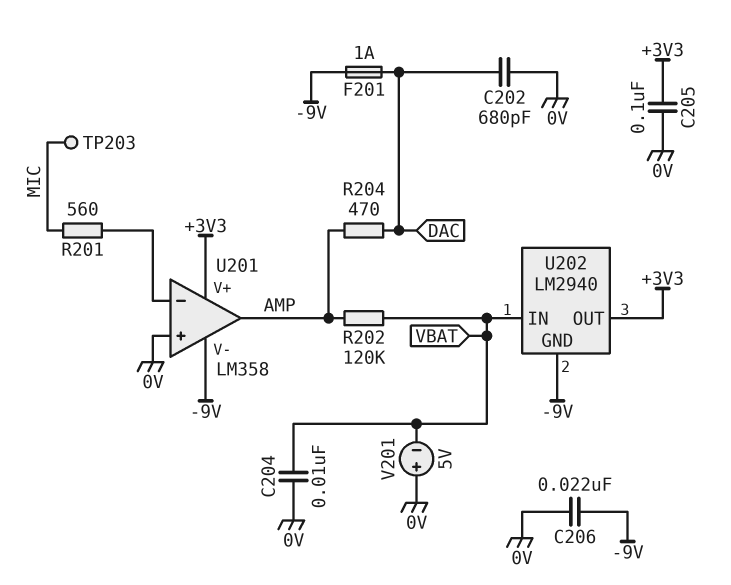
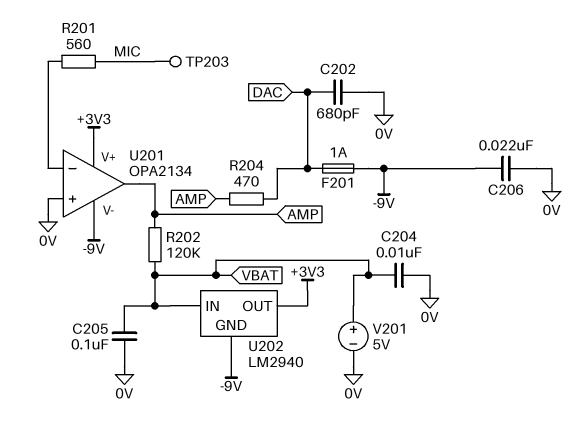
C205: 100nF (+3V3, 0V) -> 100nF (0V, VBAT)
U201: LM358 -> OPA2134
V201: 5V (plus 0V, minus VBAT) -> 5V (plus VBAT, minus 0V)

